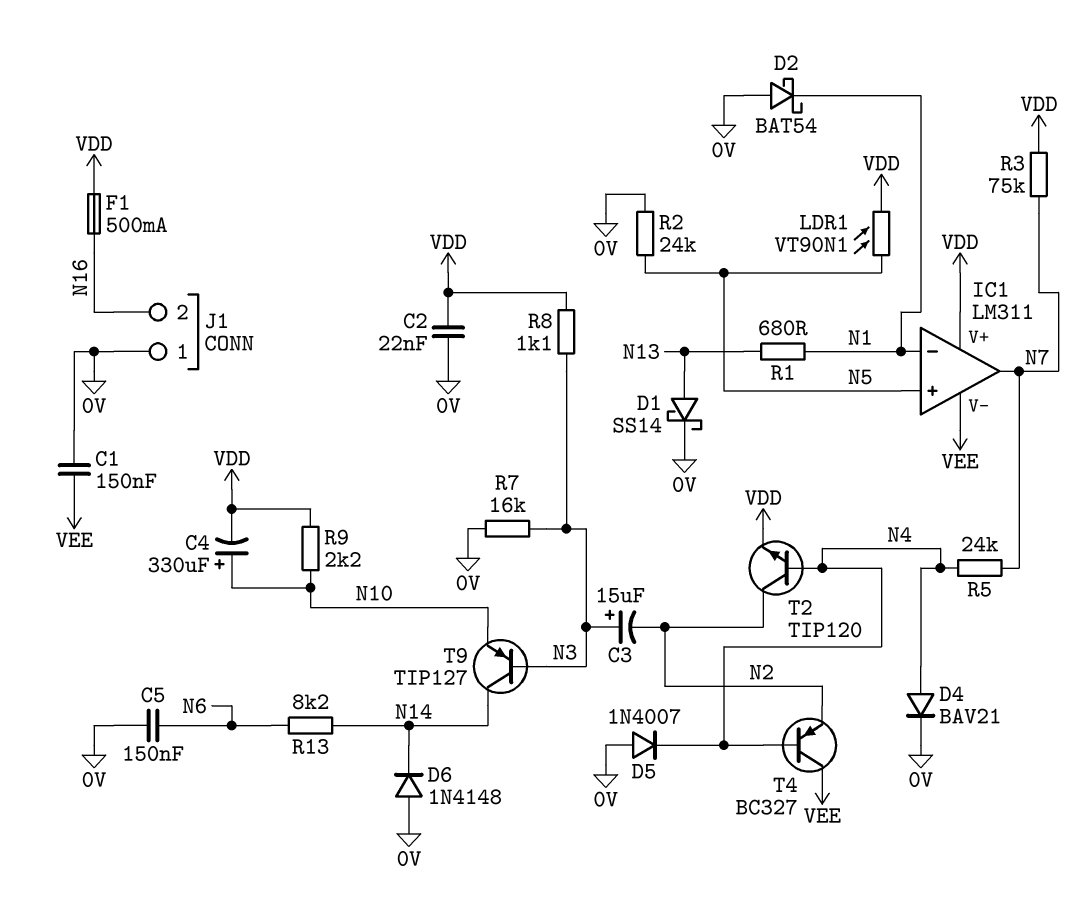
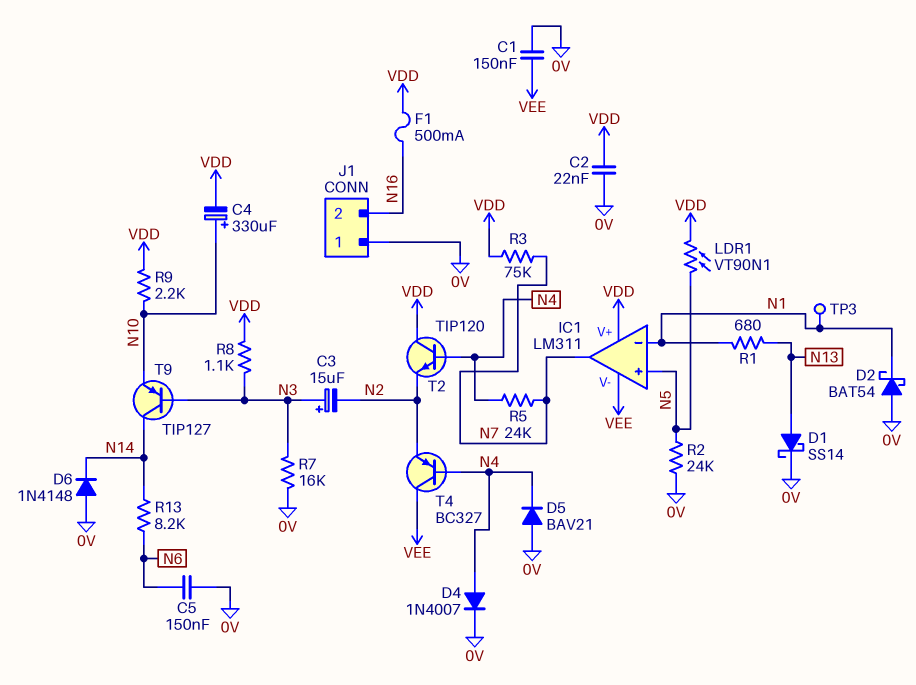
D4: diode BAV21 (A N4, K 0V) -> diode 1N4007 (A N4, K 0V)
D5: diode 1N4007 (A 0V, K N4) -> diode BAV21 (A 0V, K N4)
T2: NPN TIP120 (B N4, C N2, E VDD) -> NPN TIP120 (B N4, C VDD, E N2)
TP3: none -> test point (N1)

